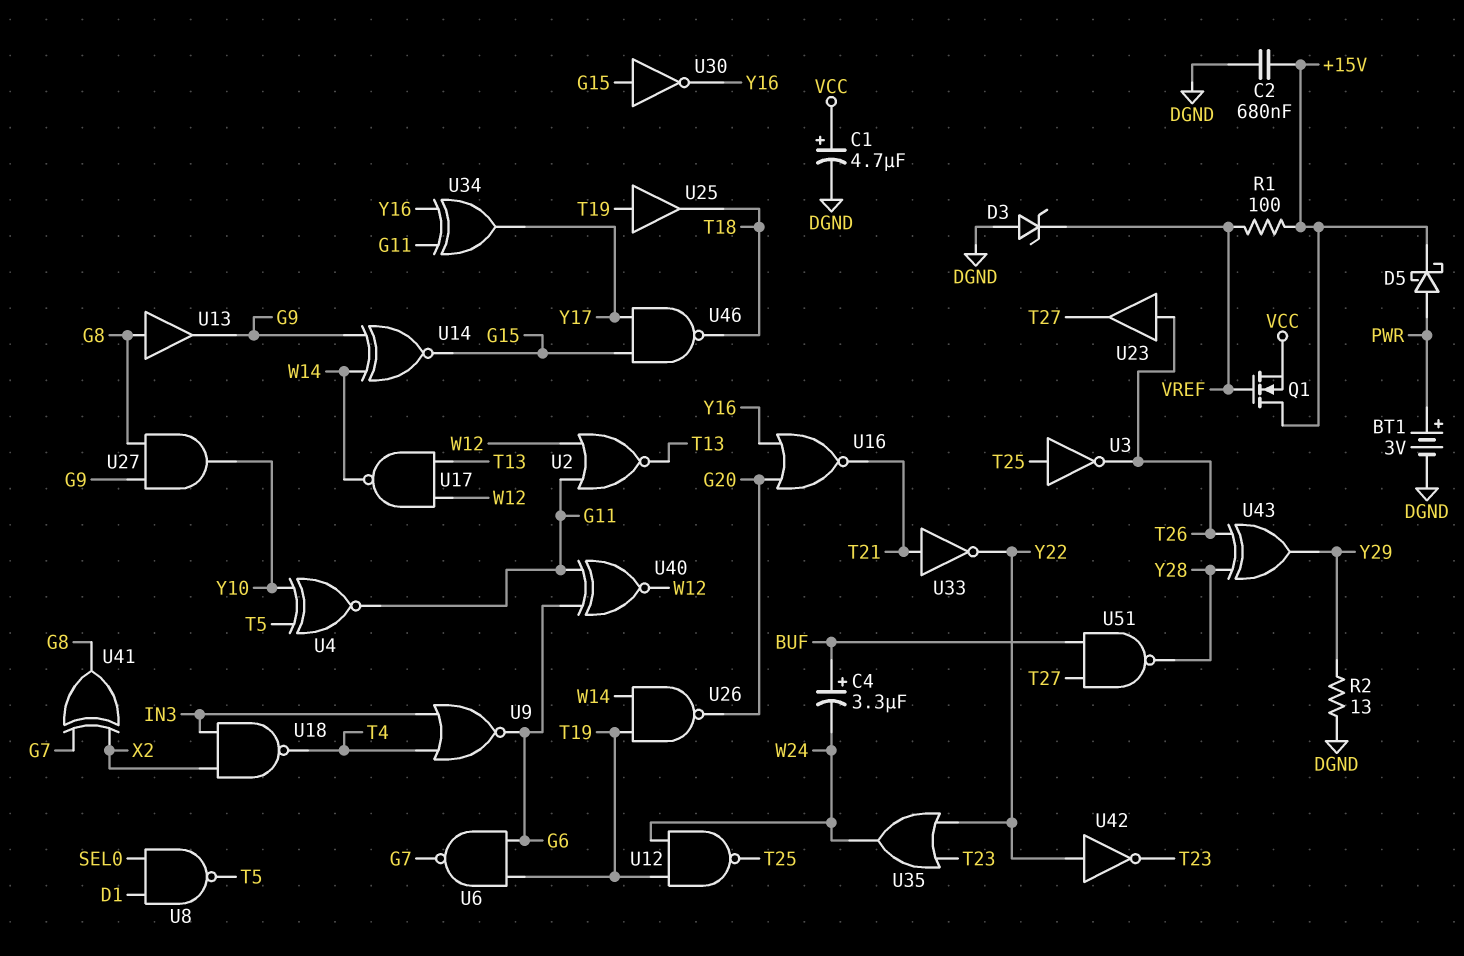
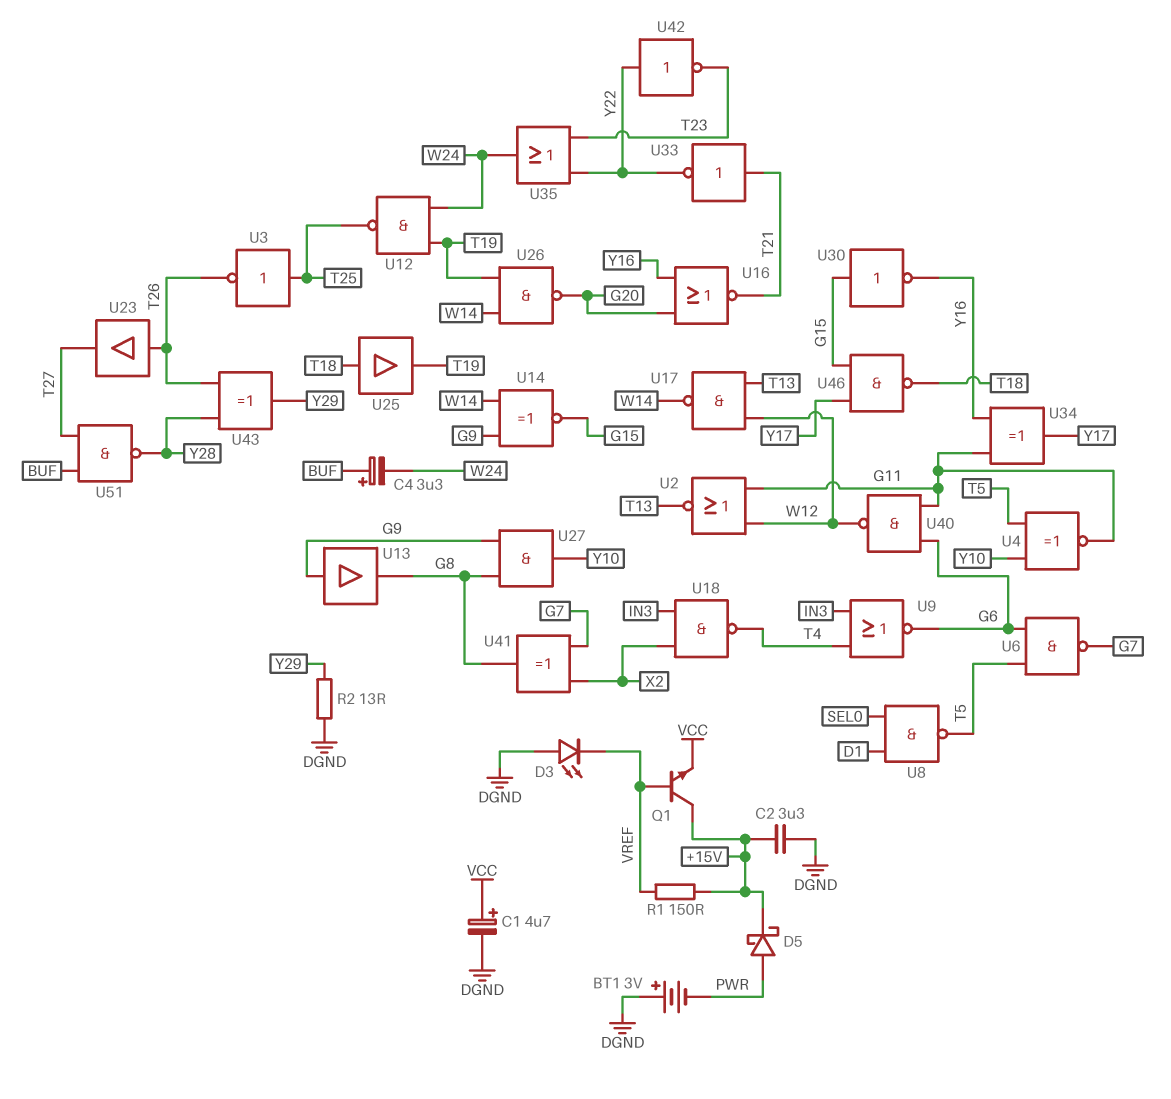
BT1: 3V (plus PWR, minus DGND) -> 3V (plus DGND, minus PWR)
C2: 680nF (+15V, DGND) -> 3.3uF (+15V, DGND)
D3: zener (A DGND, K VREF) -> LED (A DGND, K VREF)
Q1: NMOS (G VREF, D +15V, S VCC) -> NPN (B VREF, C +15V, E VCC)
R1: 100 (+15V, VREF) -> 150 (+15V, VREF)
U6: NAND (in G6, in T19, out G7) -> NAND (in G6, in T5, out G7)
U13: buffer (in G8, out G9) -> buffer (in G9, out G8)
U25: buffer (in T19, out T18) -> buffer (in T18, out T19)
U40: XNOR (in G6, in G11, out W12) -> NAND (in G6, in G11, out W12)

